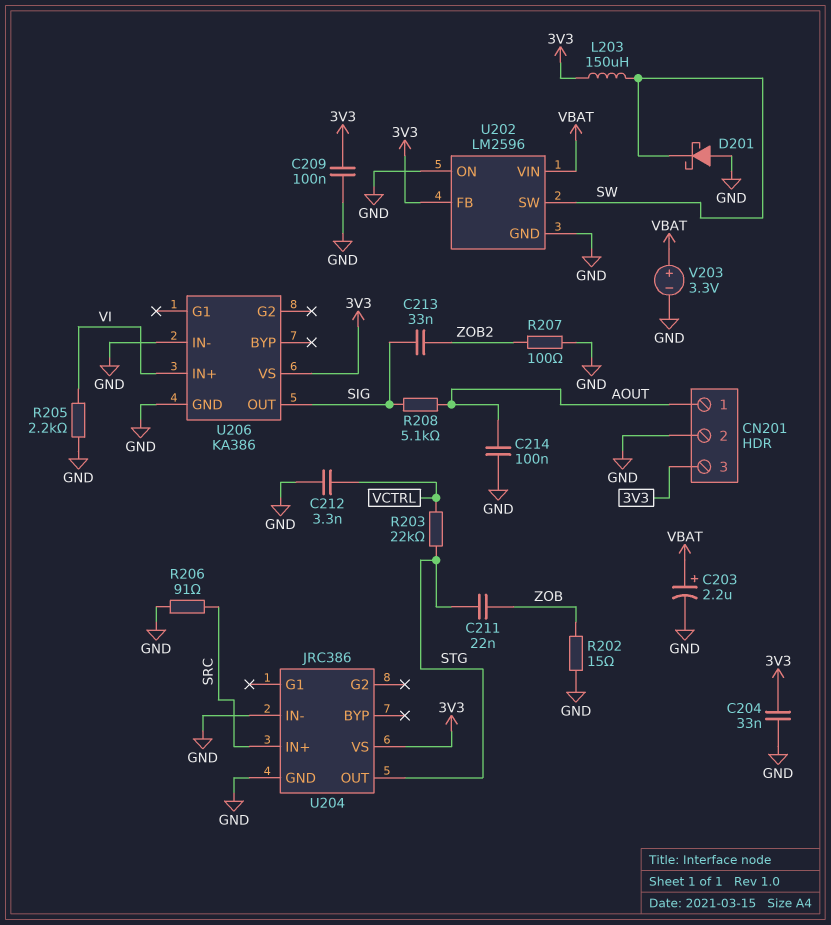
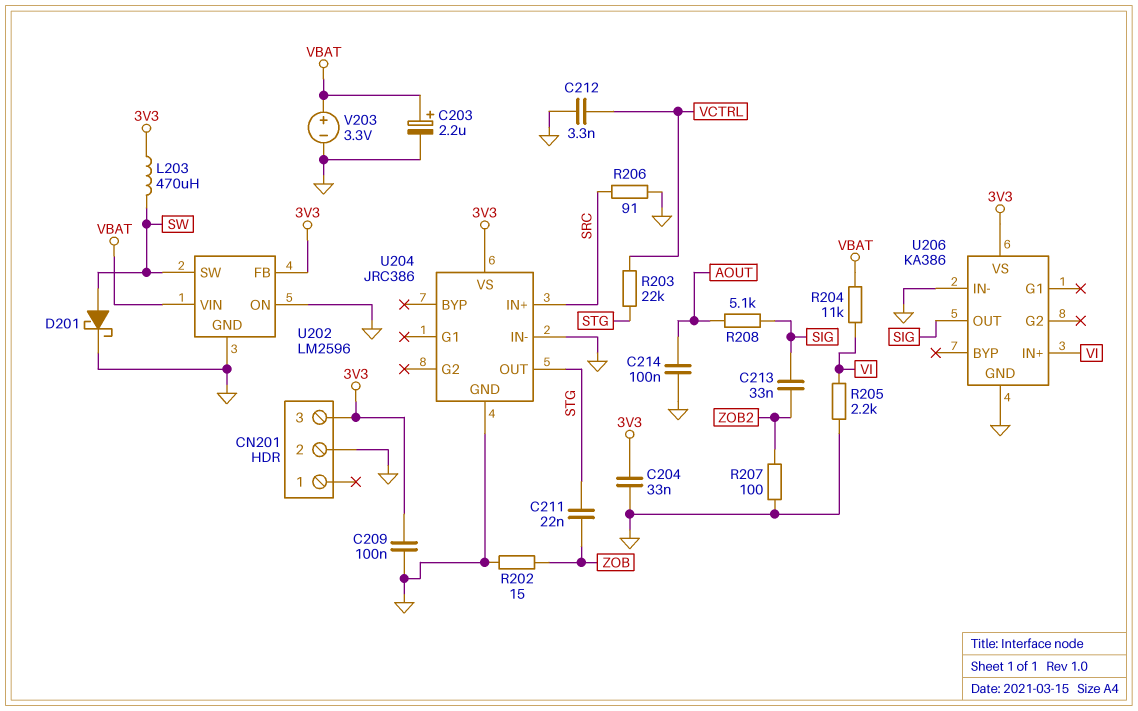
CN201 pin 1: AOUT -> none
D201: schottky (A GND, K SW) -> schottky (A SW, K GND)
L203: 150uH (3V3, SW) -> 470uH (3V3, SW)
R204: none -> 11k (VBAT, VI)

